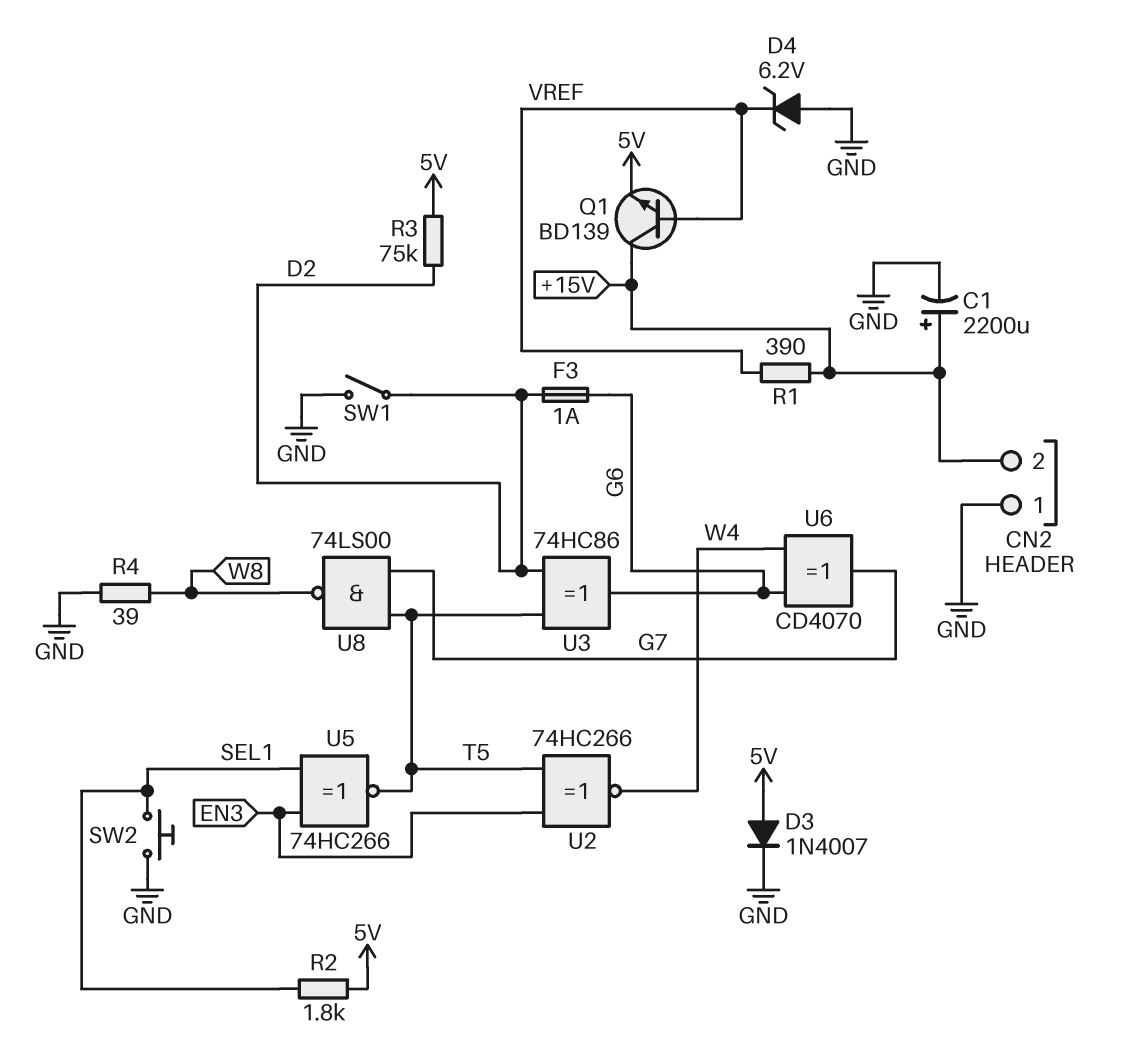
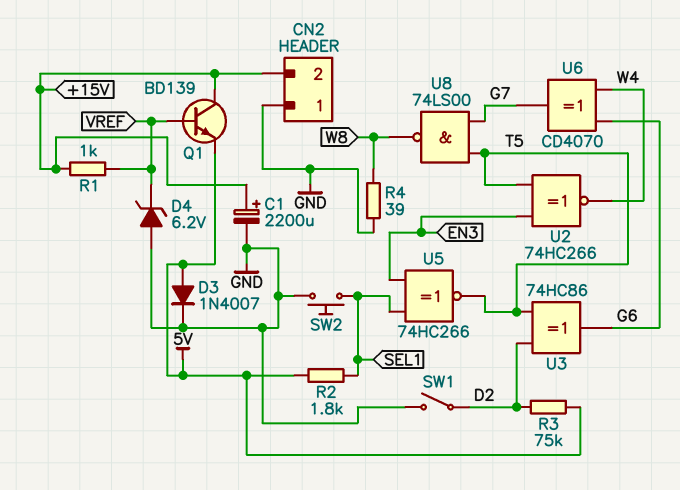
F3: 1A (D2, G6) -> none
R1: 390 (+15V, VREF) -> 1k (+15V, VREF)

